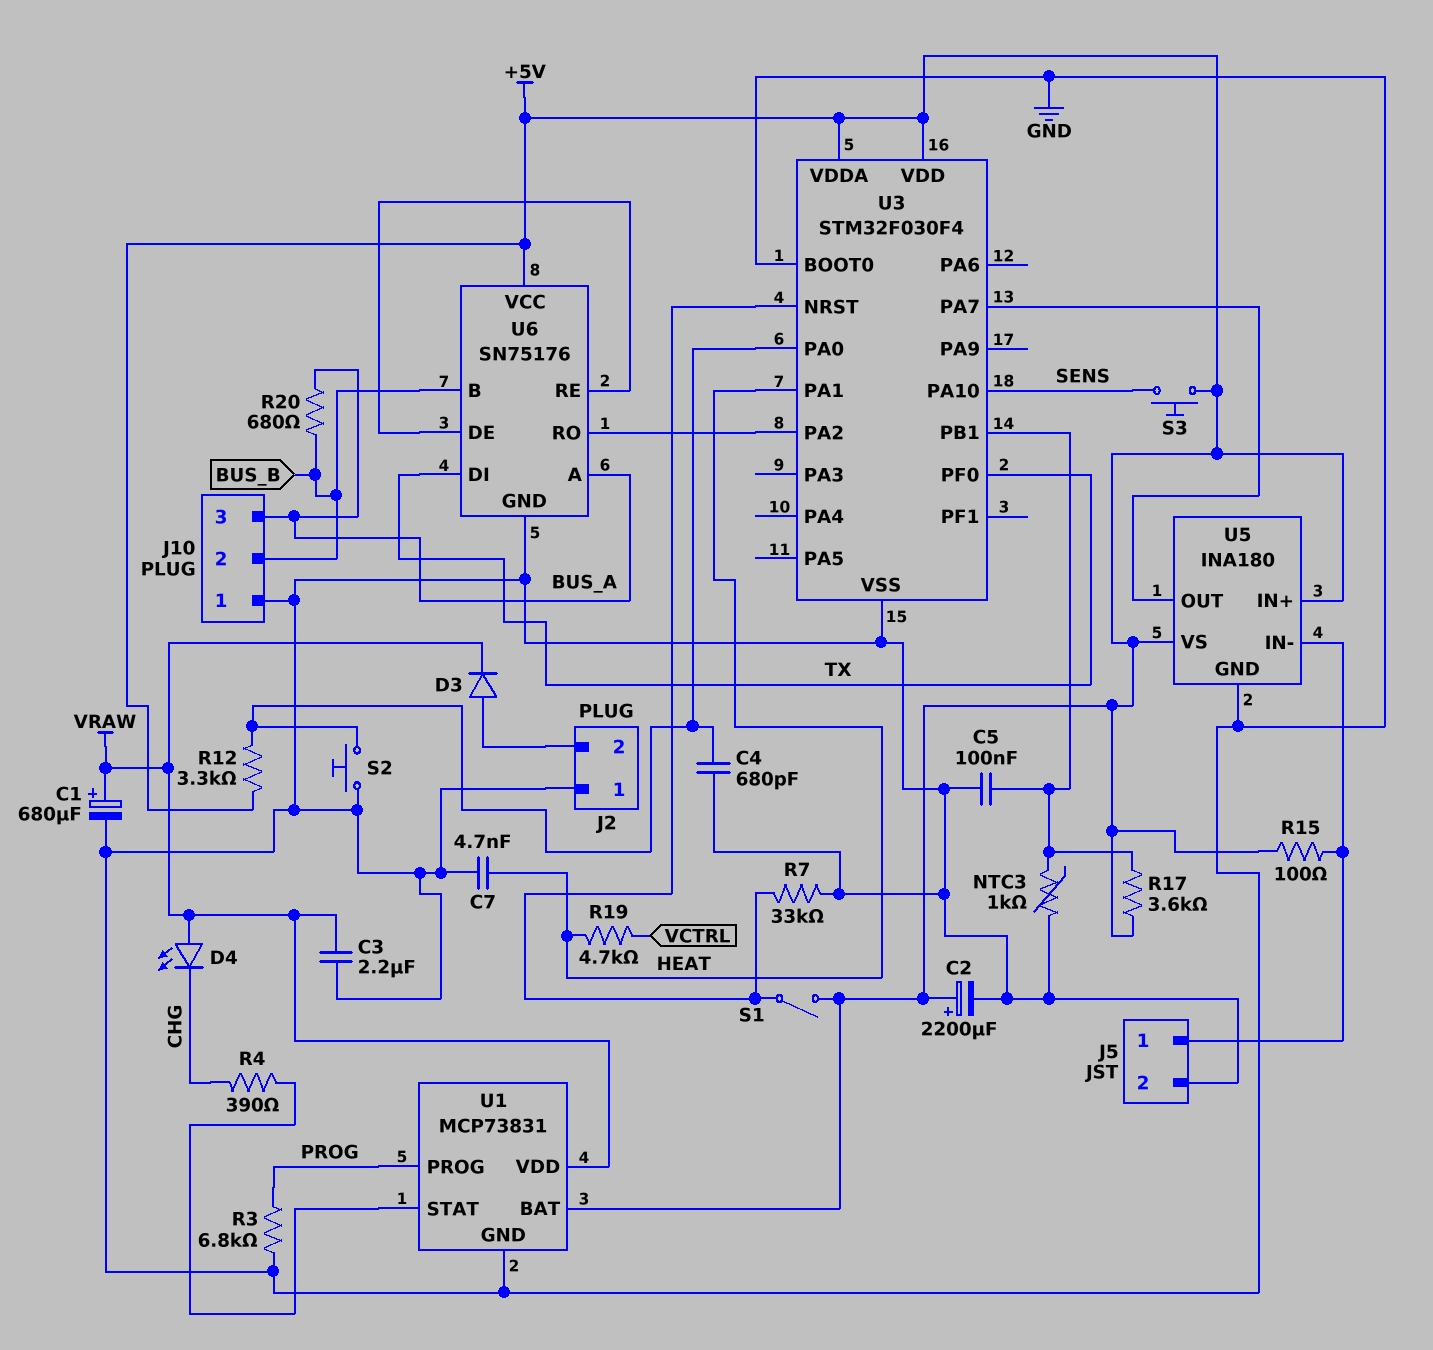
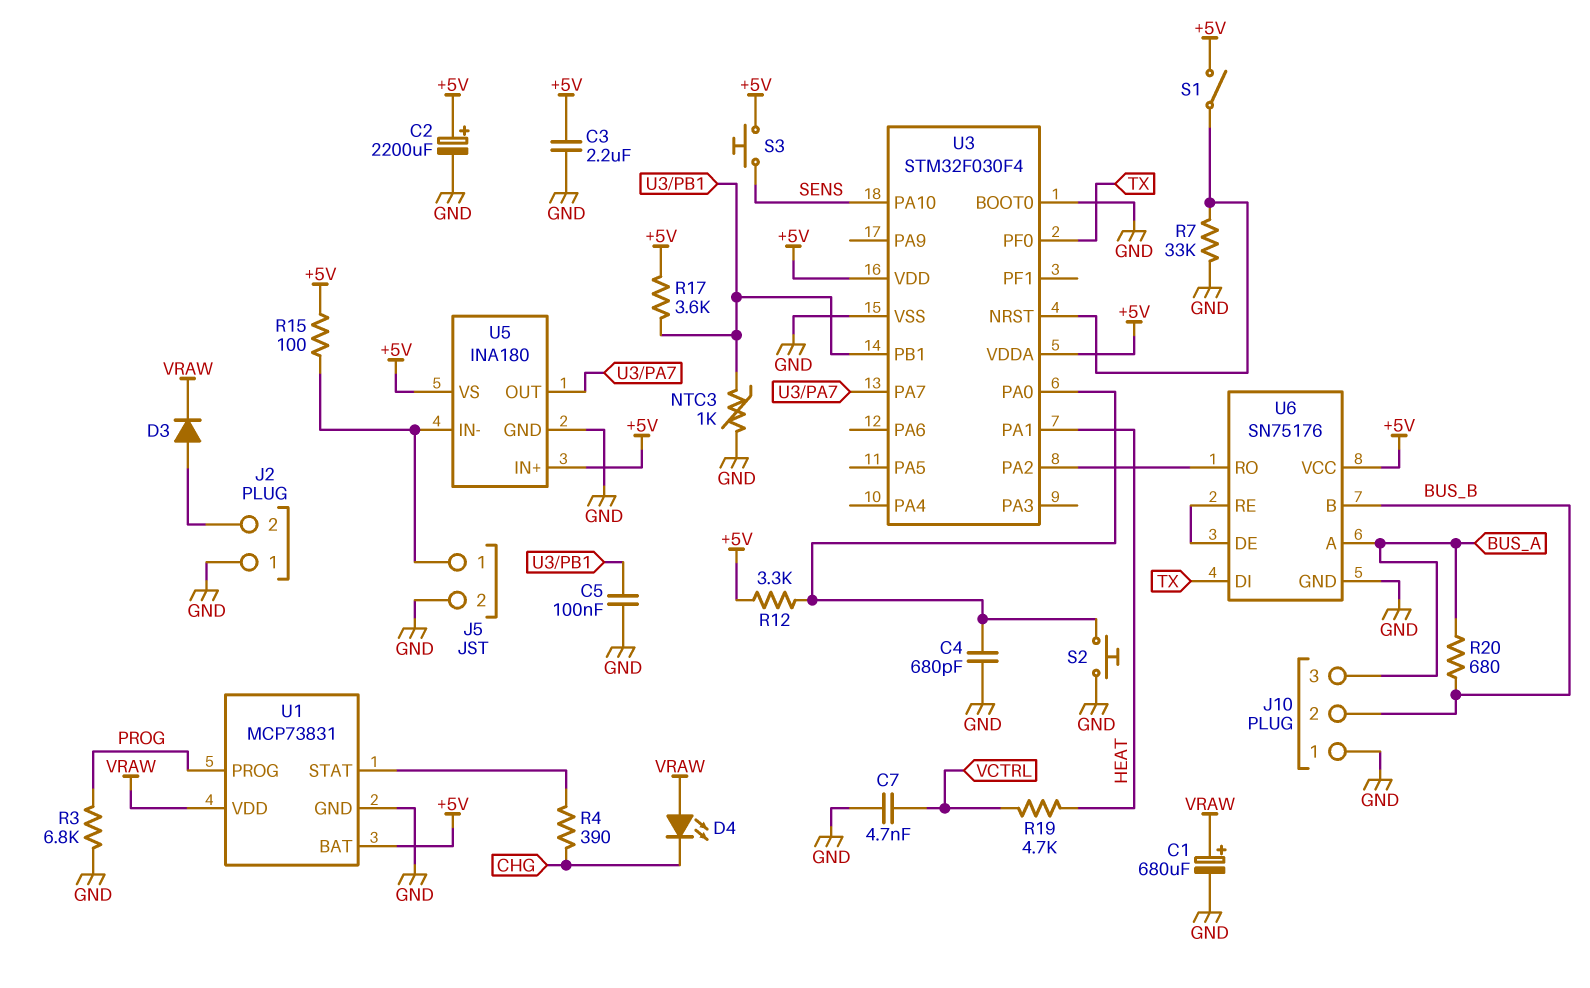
C3: 2.2uF (GND, VRAW) -> 2.2uF (+5V, GND)
C7: 4.7nF (GND, HEAT) -> 4.7nF (GND, VCTRL)

